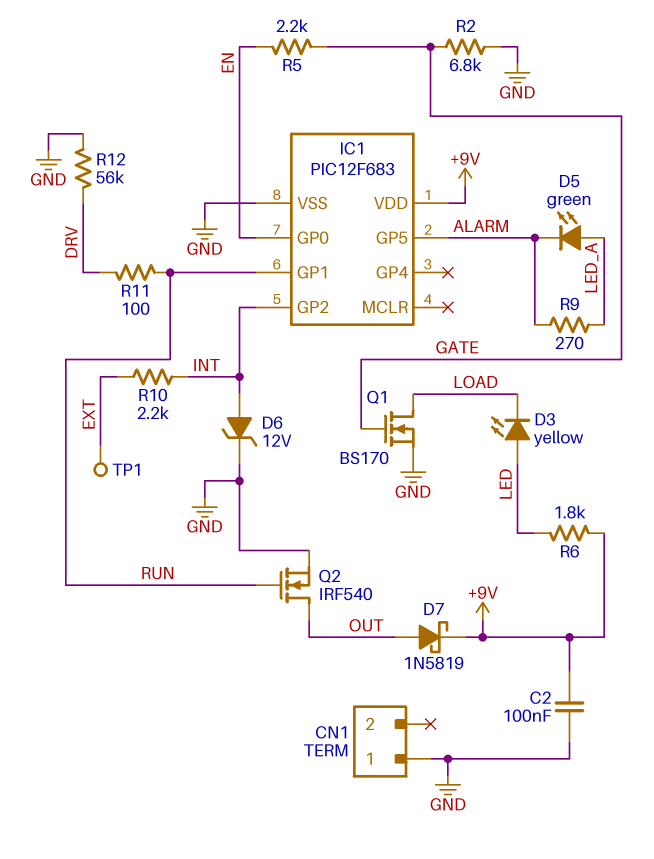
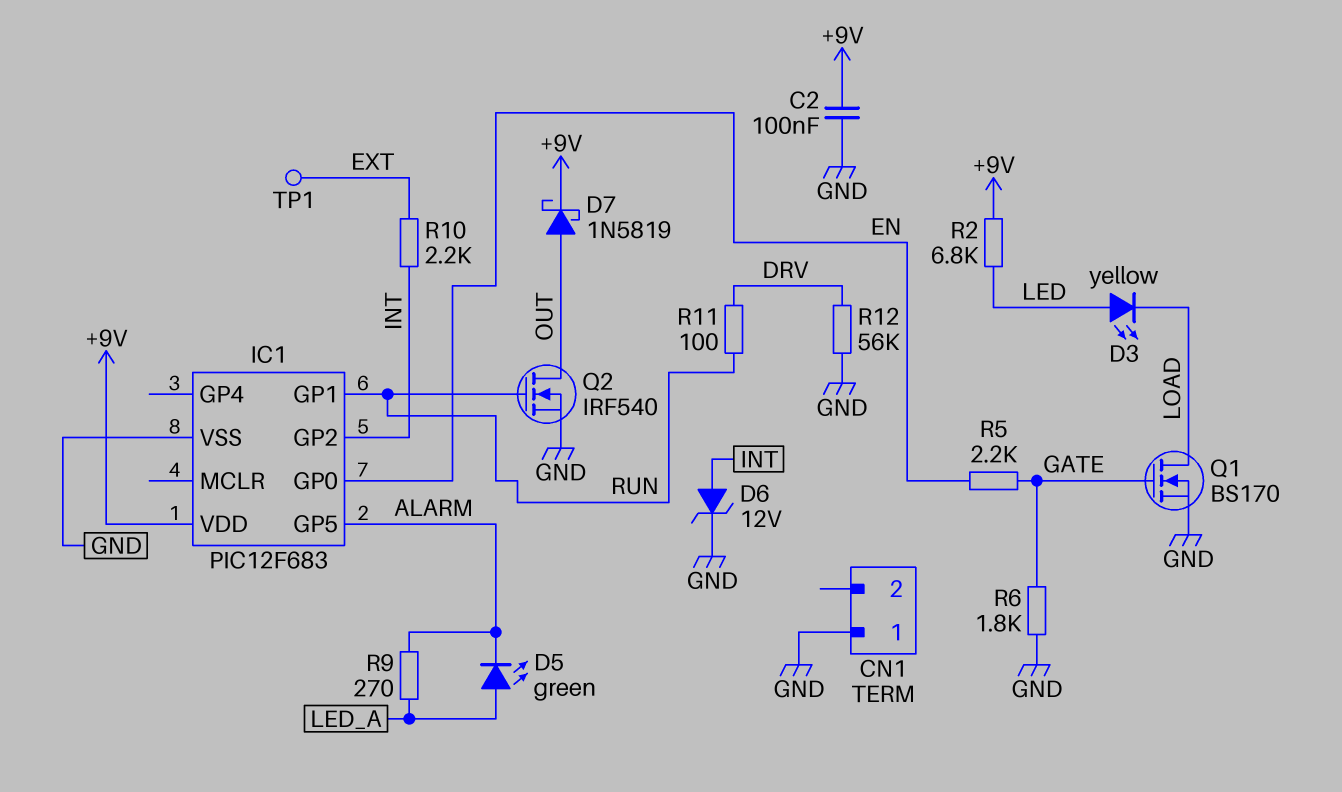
R2: 6.8k (GATE, GND) -> 6.8k (+9V, LED)
R6: 1.8k (+9V, LED) -> 1.8k (GATE, GND)

